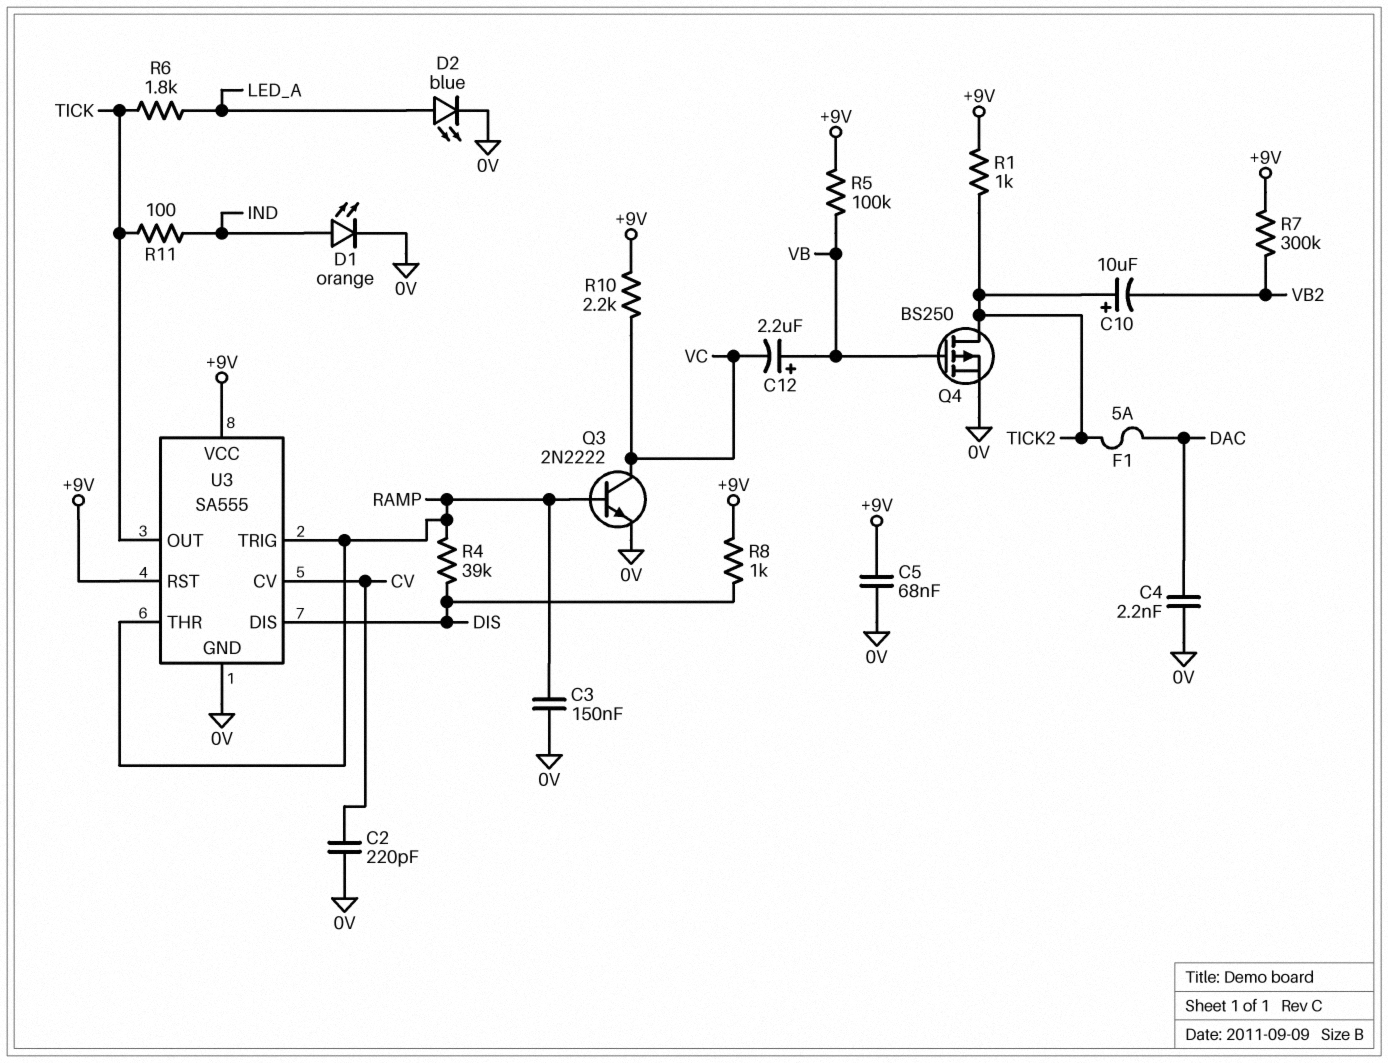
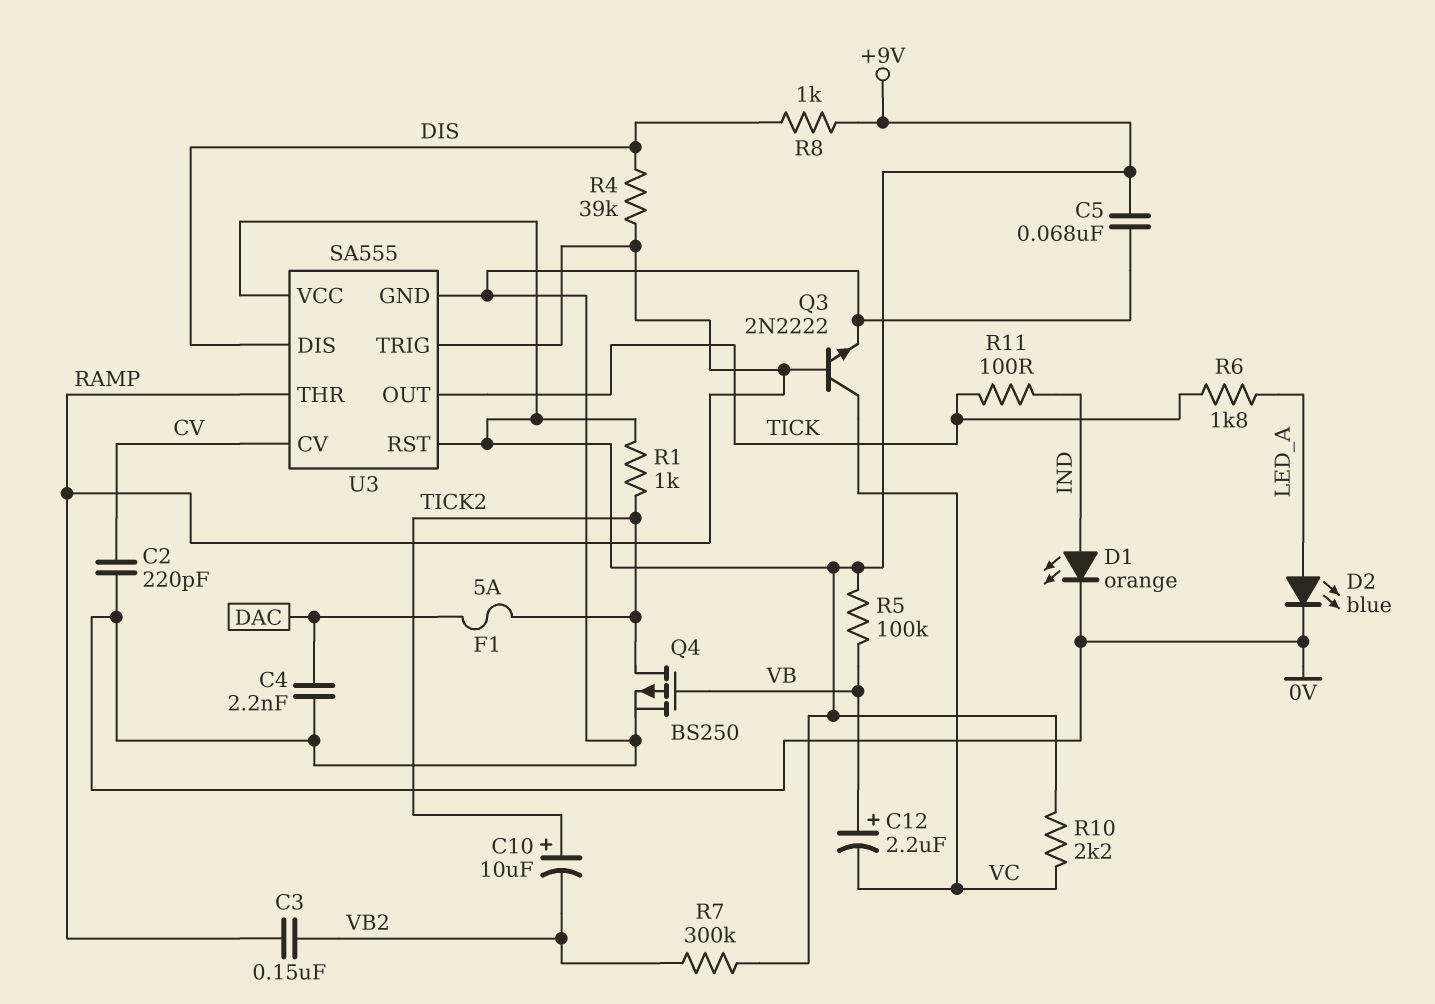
C3: 150nF (0V, RAMP) -> 150nF (RAMP, VB2)

